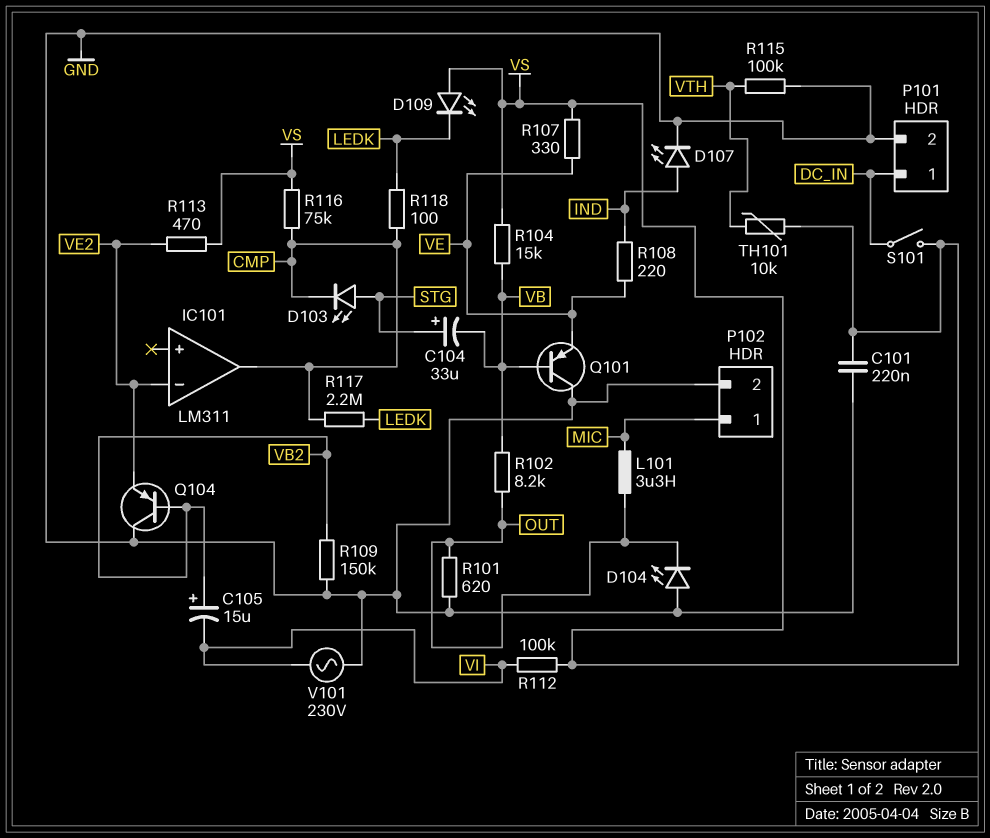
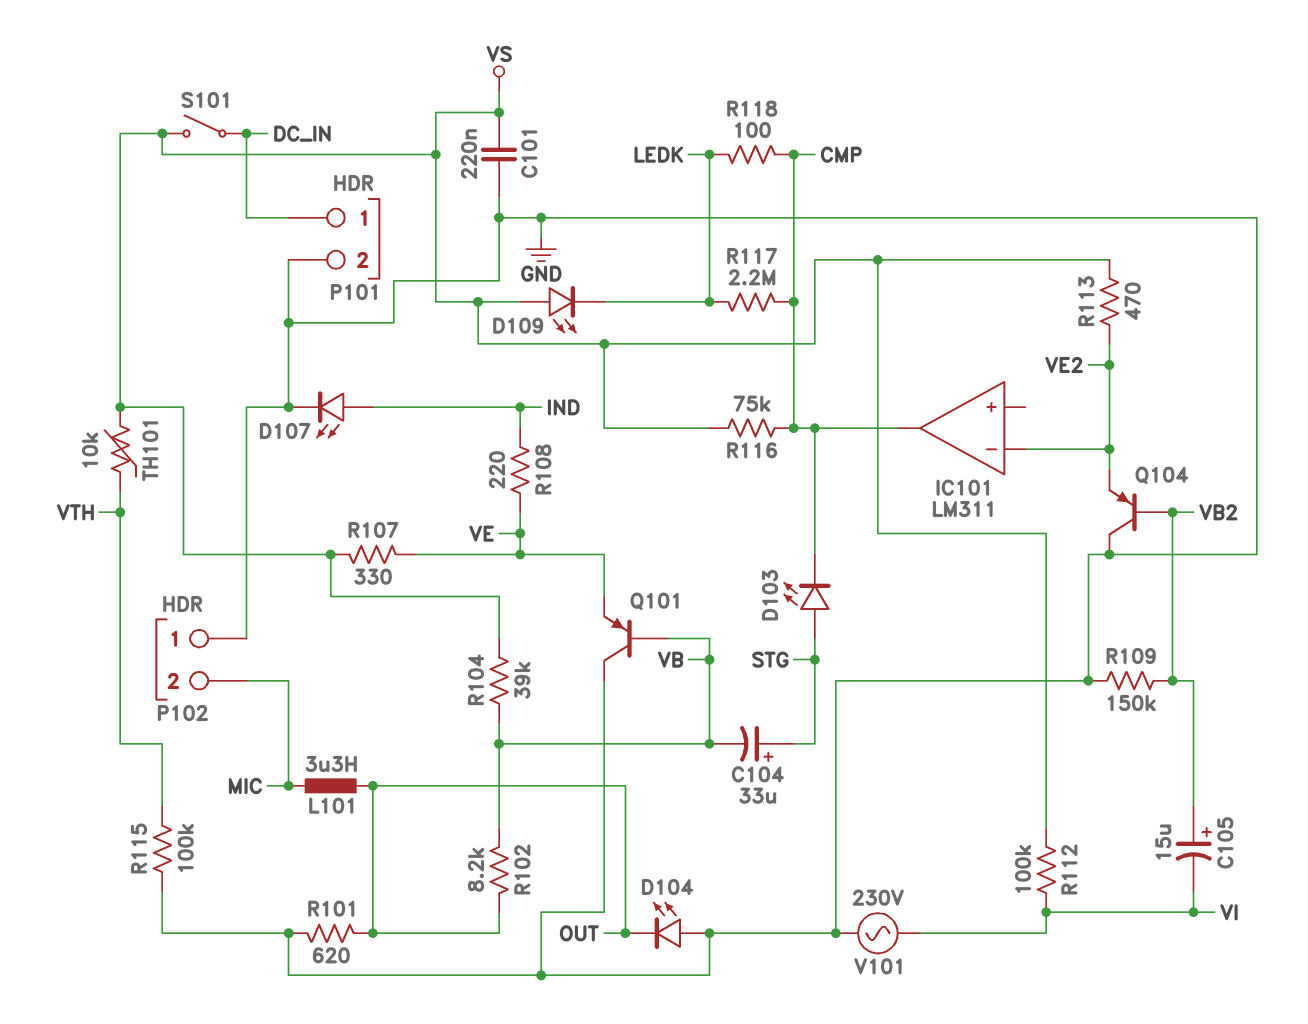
P102 pin 1: MIC -> GND
P102 pin 2: GND -> MIC
R104: 15k (VB, VS) -> 39k (VB, VS)

